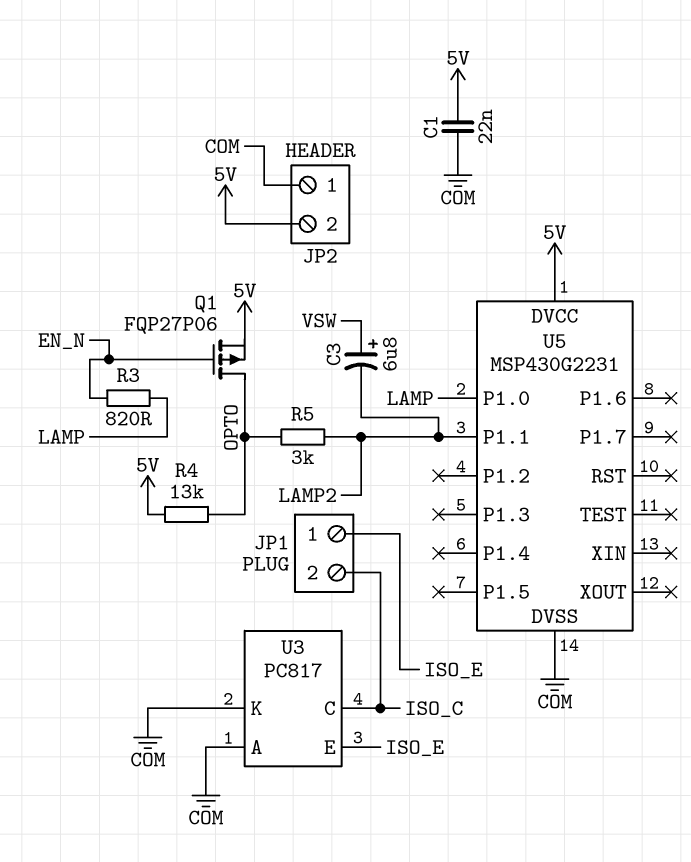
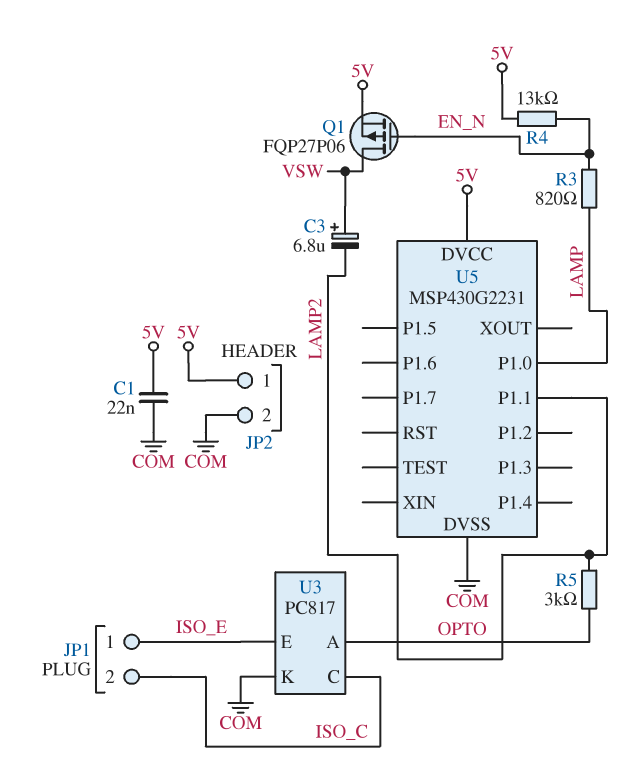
JP2 pin 1: COM -> 5V
JP2 pin 2: 5V -> COM
Q1: PMOS FQP27P06 (G EN_N, D OPTO, S 5V) -> PMOS FQP27P06 (G EN_N, D VSW, S 5V)
R4: 13k (5V, OPTO) -> 13k (5V, EN_N)
U3 pin A: COM -> OPTO

